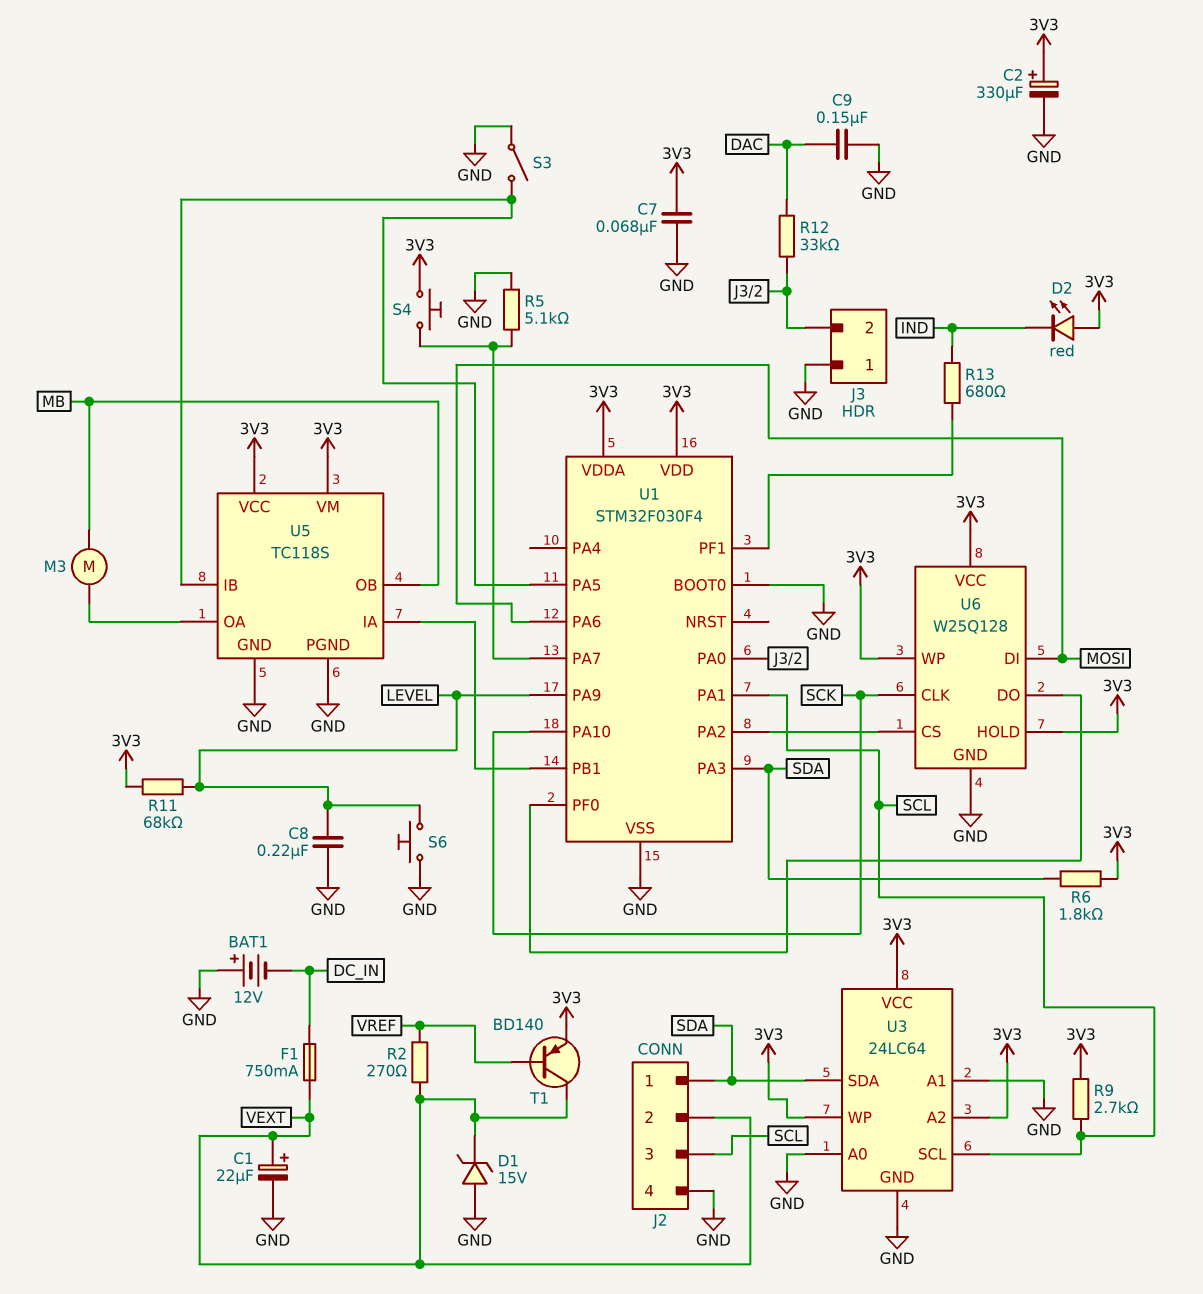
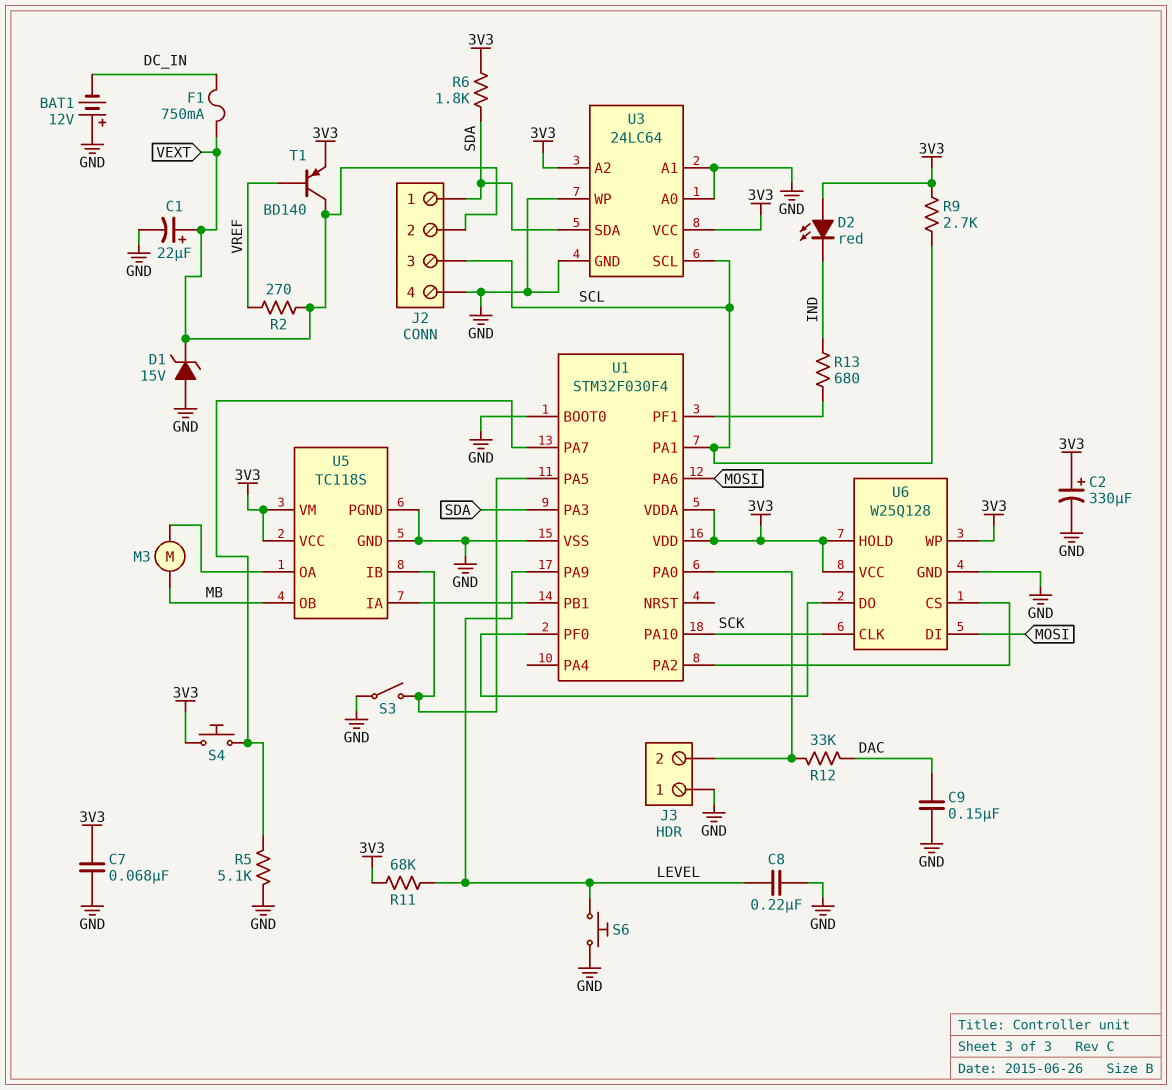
U3 pin WP: 3V3 -> GND

